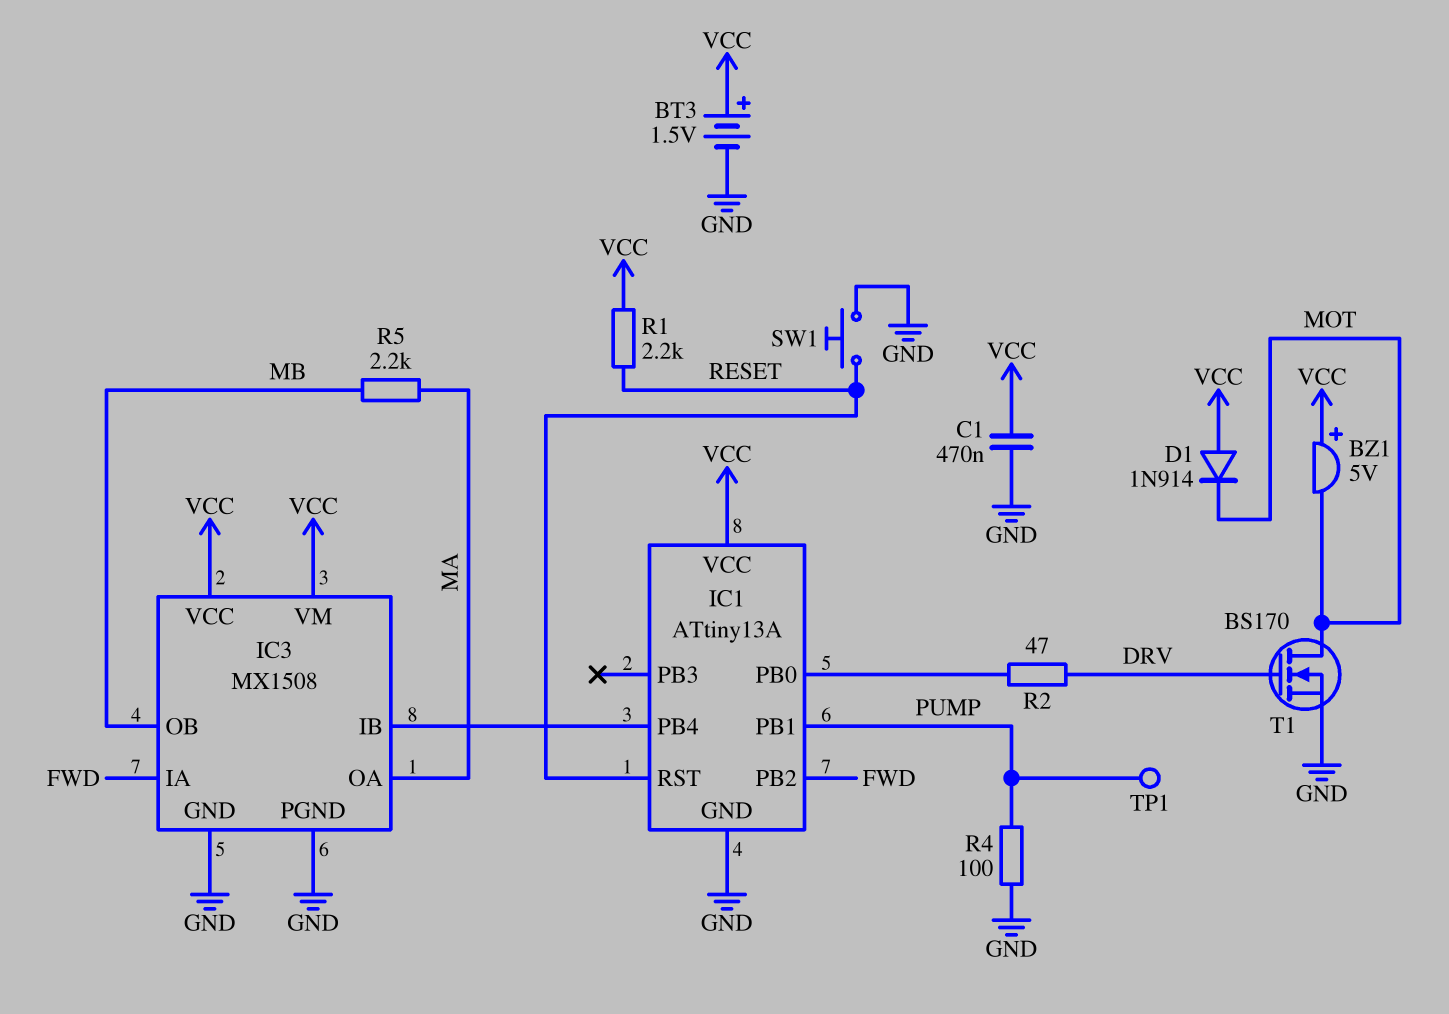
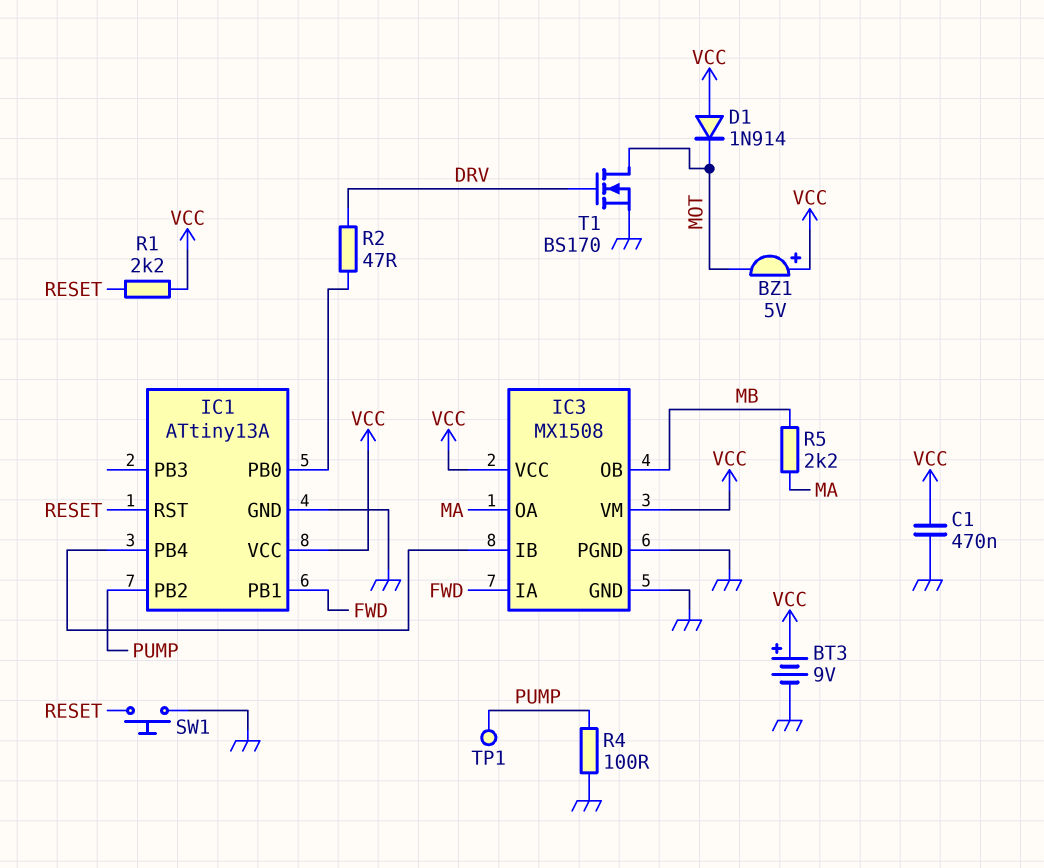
BT3: 1.5V (plus VCC, minus GND) -> 9V (plus VCC, minus GND)
IC1 pin PB1: PUMP -> FWD
IC1 pin PB2: FWD -> PUMP

